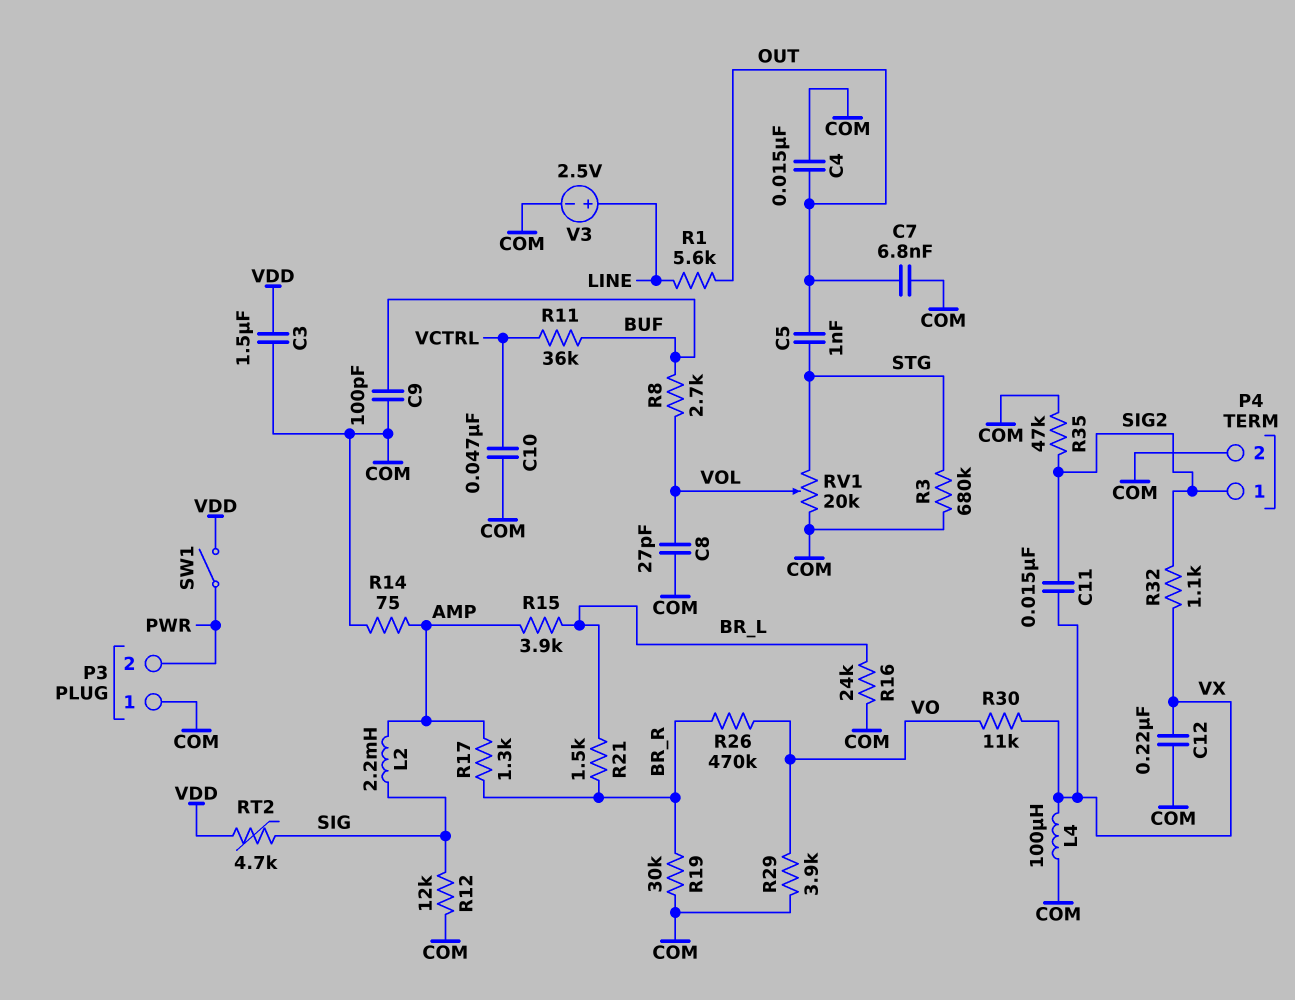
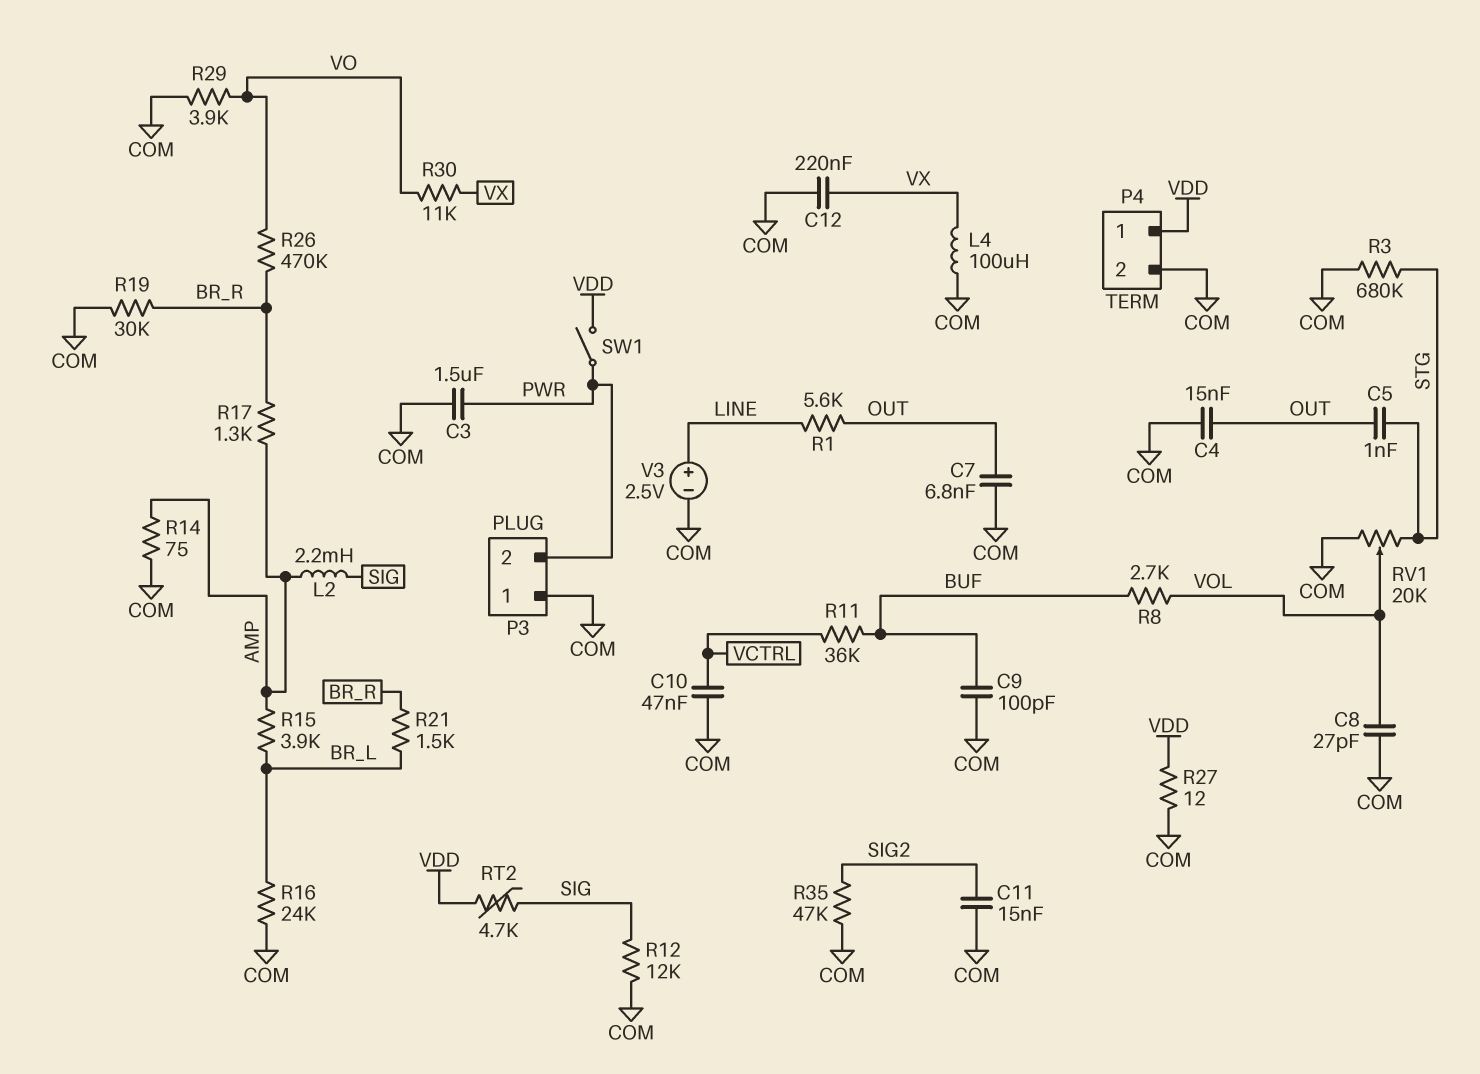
C3: 1.5uF (COM, VDD) -> 1.5uF (COM, PWR)
C11: 15nF (SIG2, VX) -> 15nF (COM, SIG2)
P4 pin 1: SIG2 -> VDD
R27: none -> 12 (COM, VDD)
R32: 1.1k (SIG2, VX) -> none

